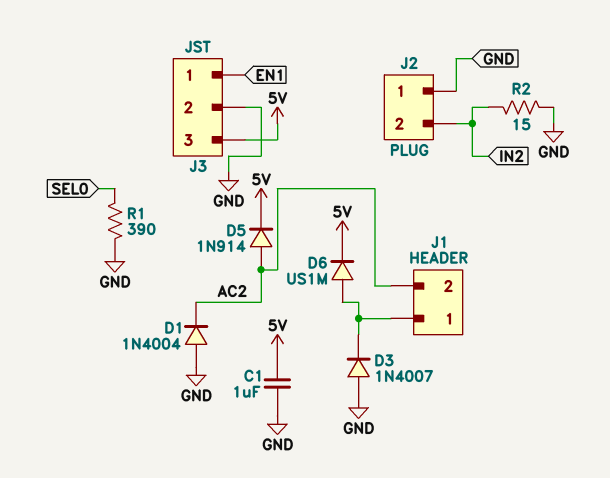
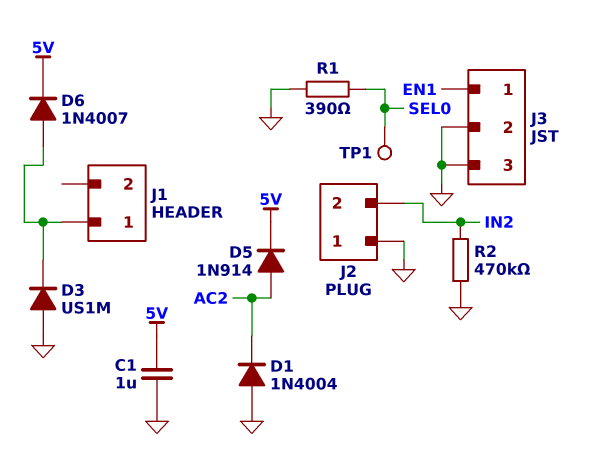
D3: diode 1N4007 (A GND, K J1/1) -> diode US1M (A GND, K J1/1)
D6: diode US1M (A J1/1, K 5V) -> diode 1N4007 (A J1/1, K 5V)
J1 pin 2: AC2 -> none
J3 pin 3: 5V -> GND
R2: 15 (GND, IN2) -> 470k (GND, IN2)
TP1: none -> test point (SEL0)

